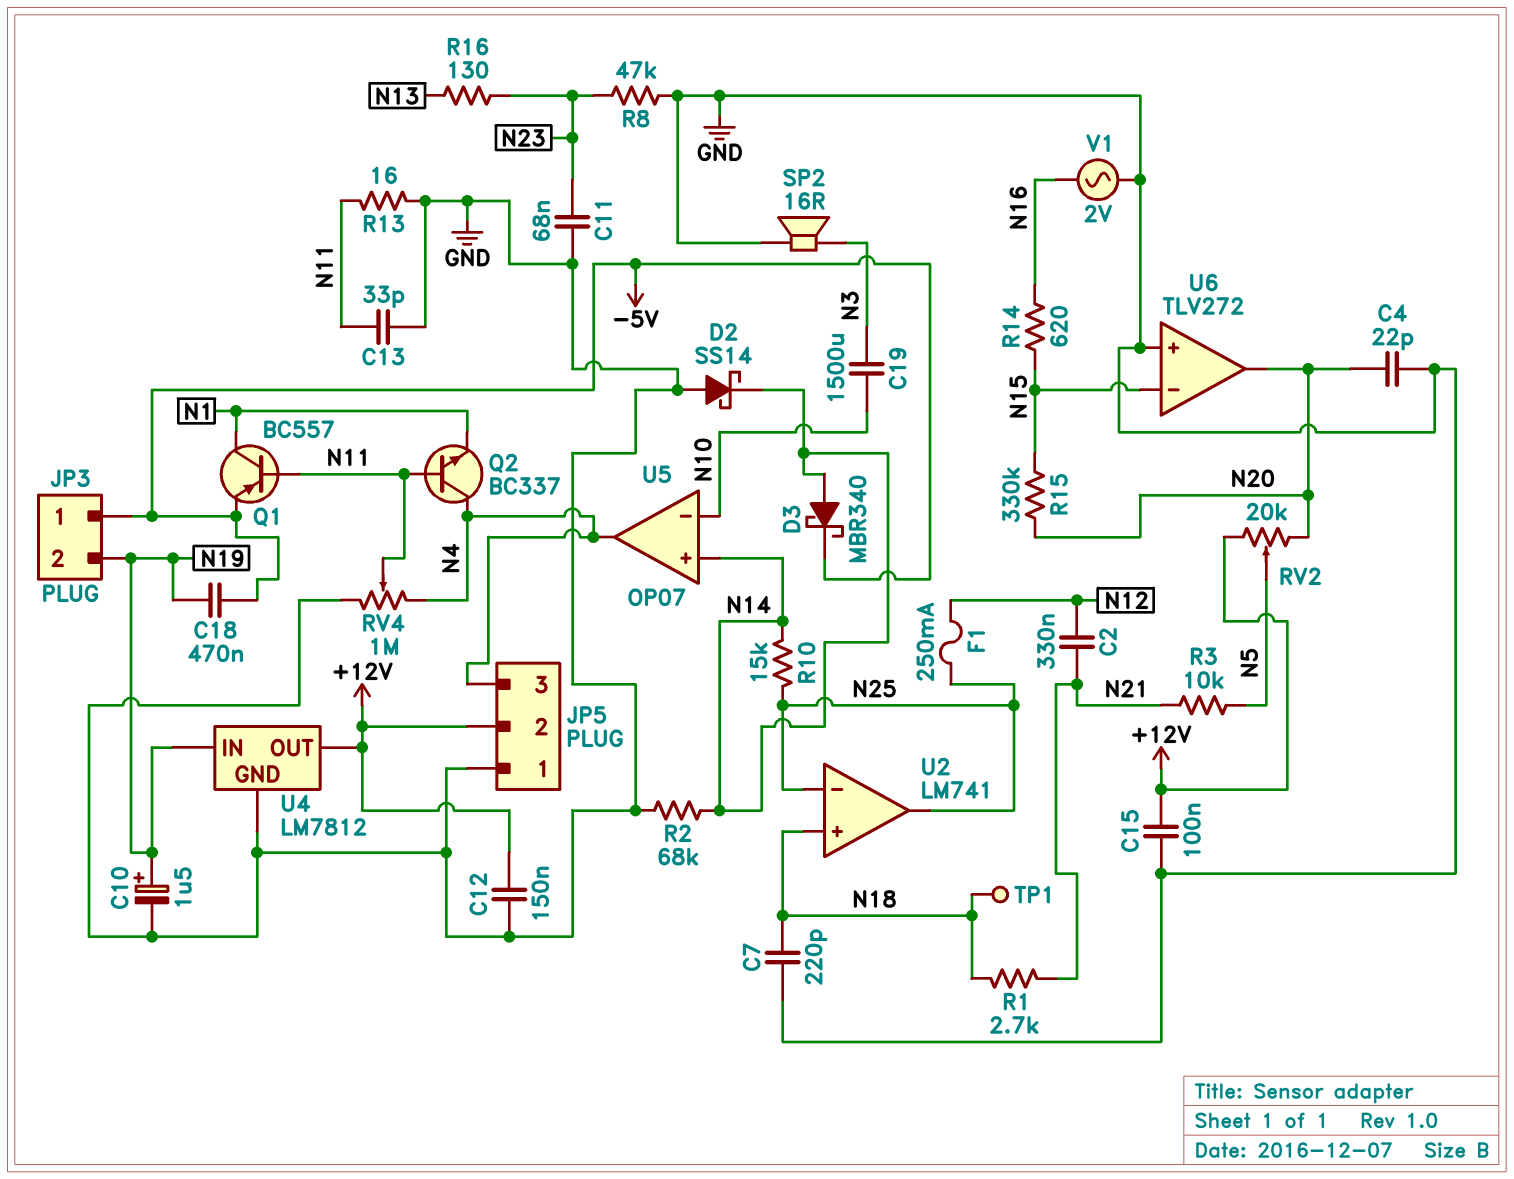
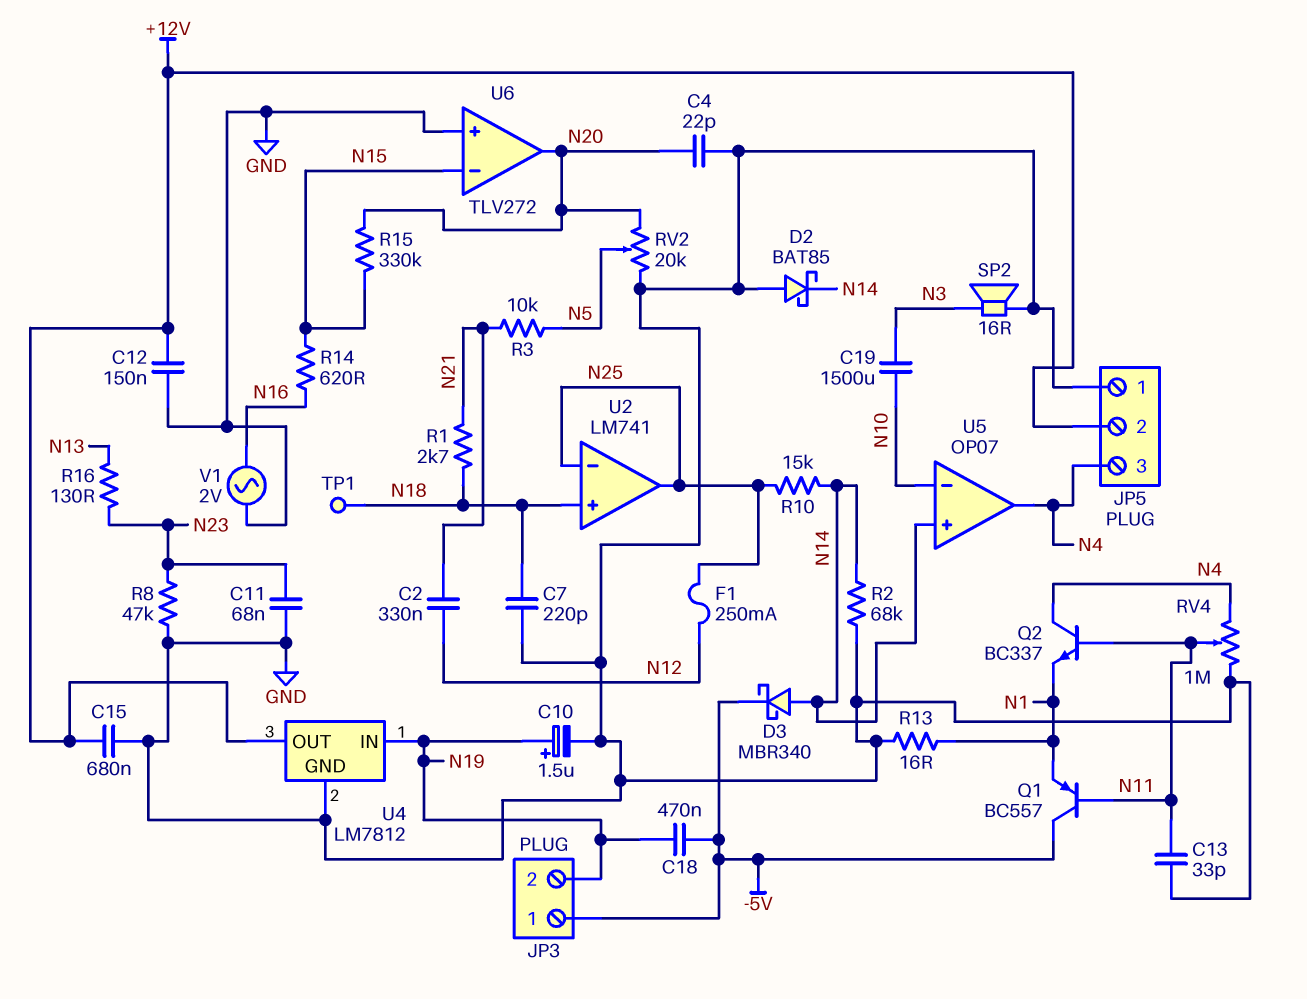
C15: 100nF (+12V, GND) -> 680nF (+12V, GND)
D2: schottky SS14 (A GND, K N14) -> schottky BAT85 (A GND, K N14)
Q1: PNP BC557 (B N11, C N1, E -5V) -> PNP BC557 (B N11, C -5V, E N1)
R13: 16 (GND, N11) -> 16 (GND, N1)
RV2: 20k (+12V, N20, wiper N5) -> 20k (GND, N20, wiper N5)

